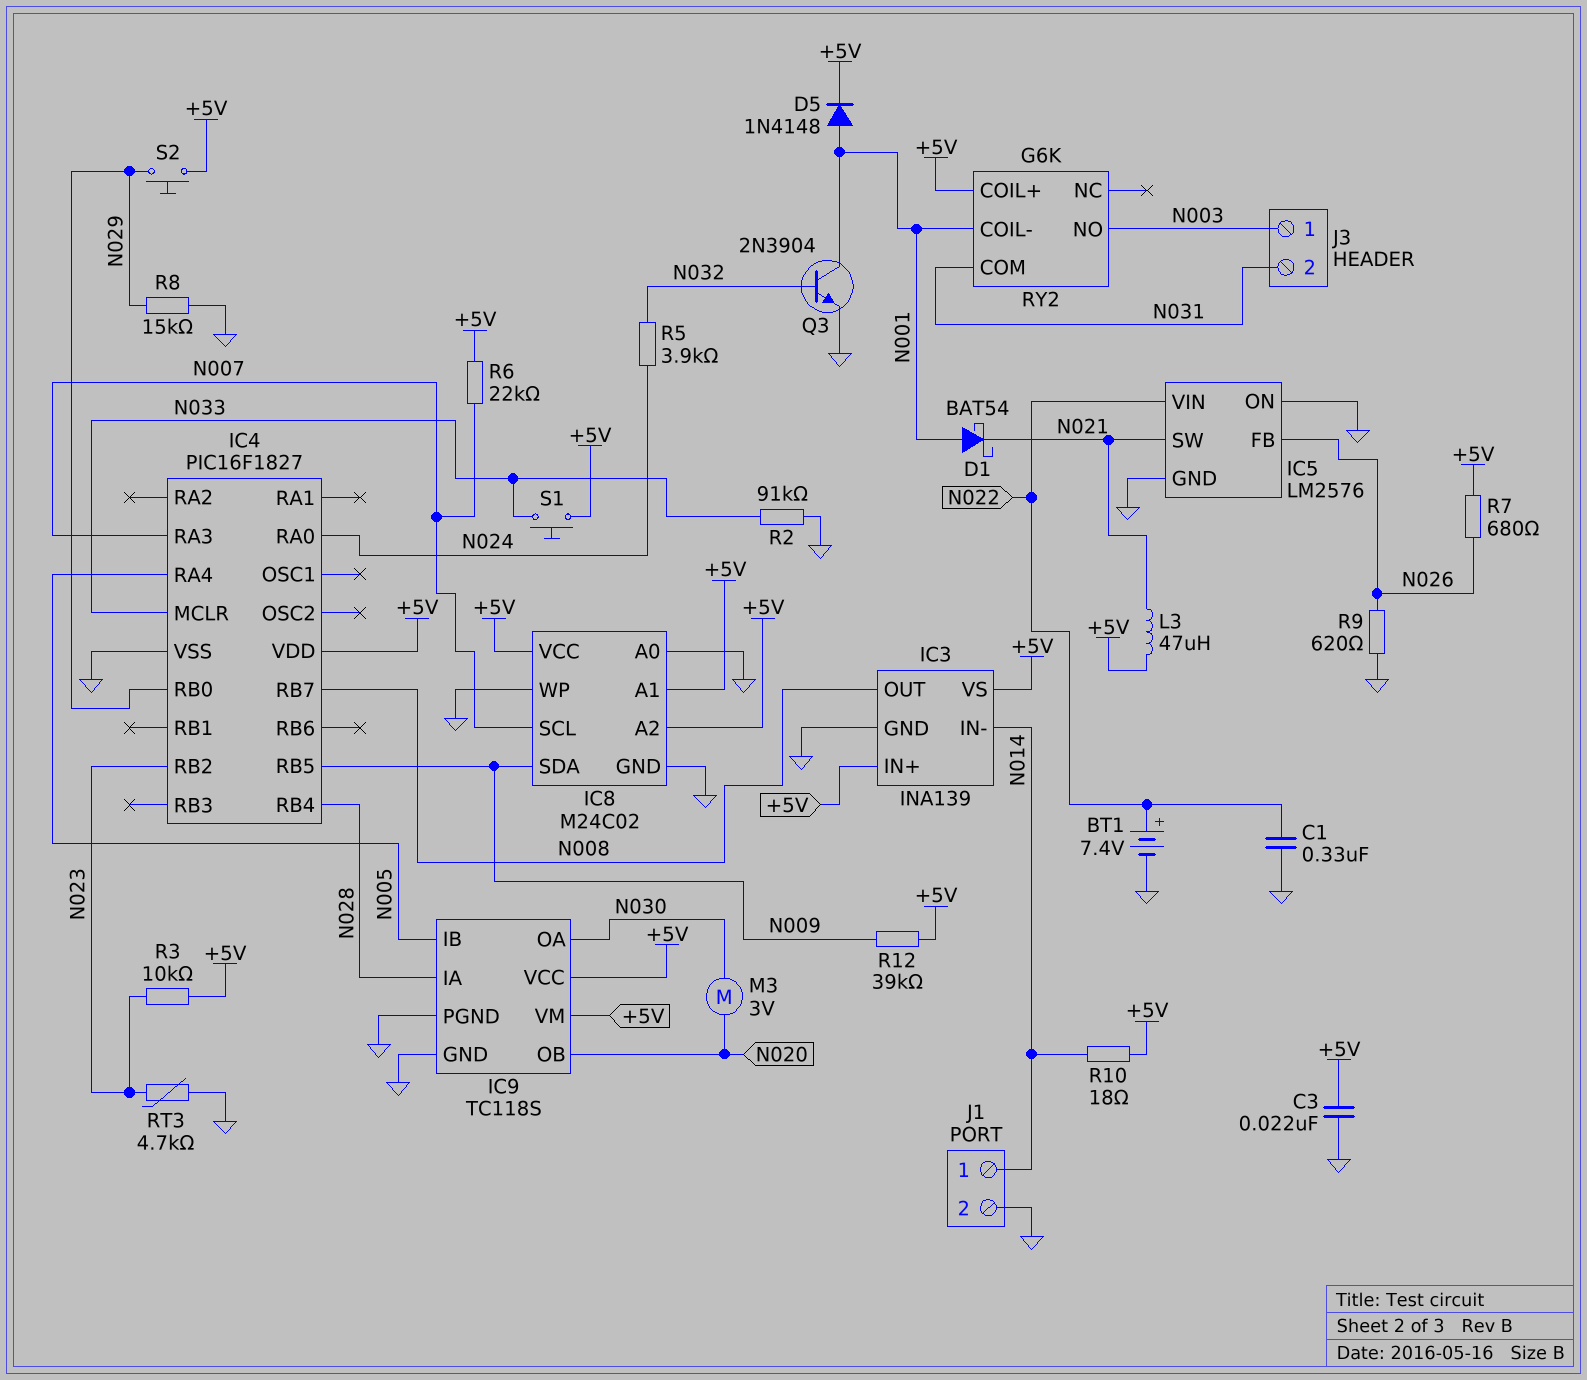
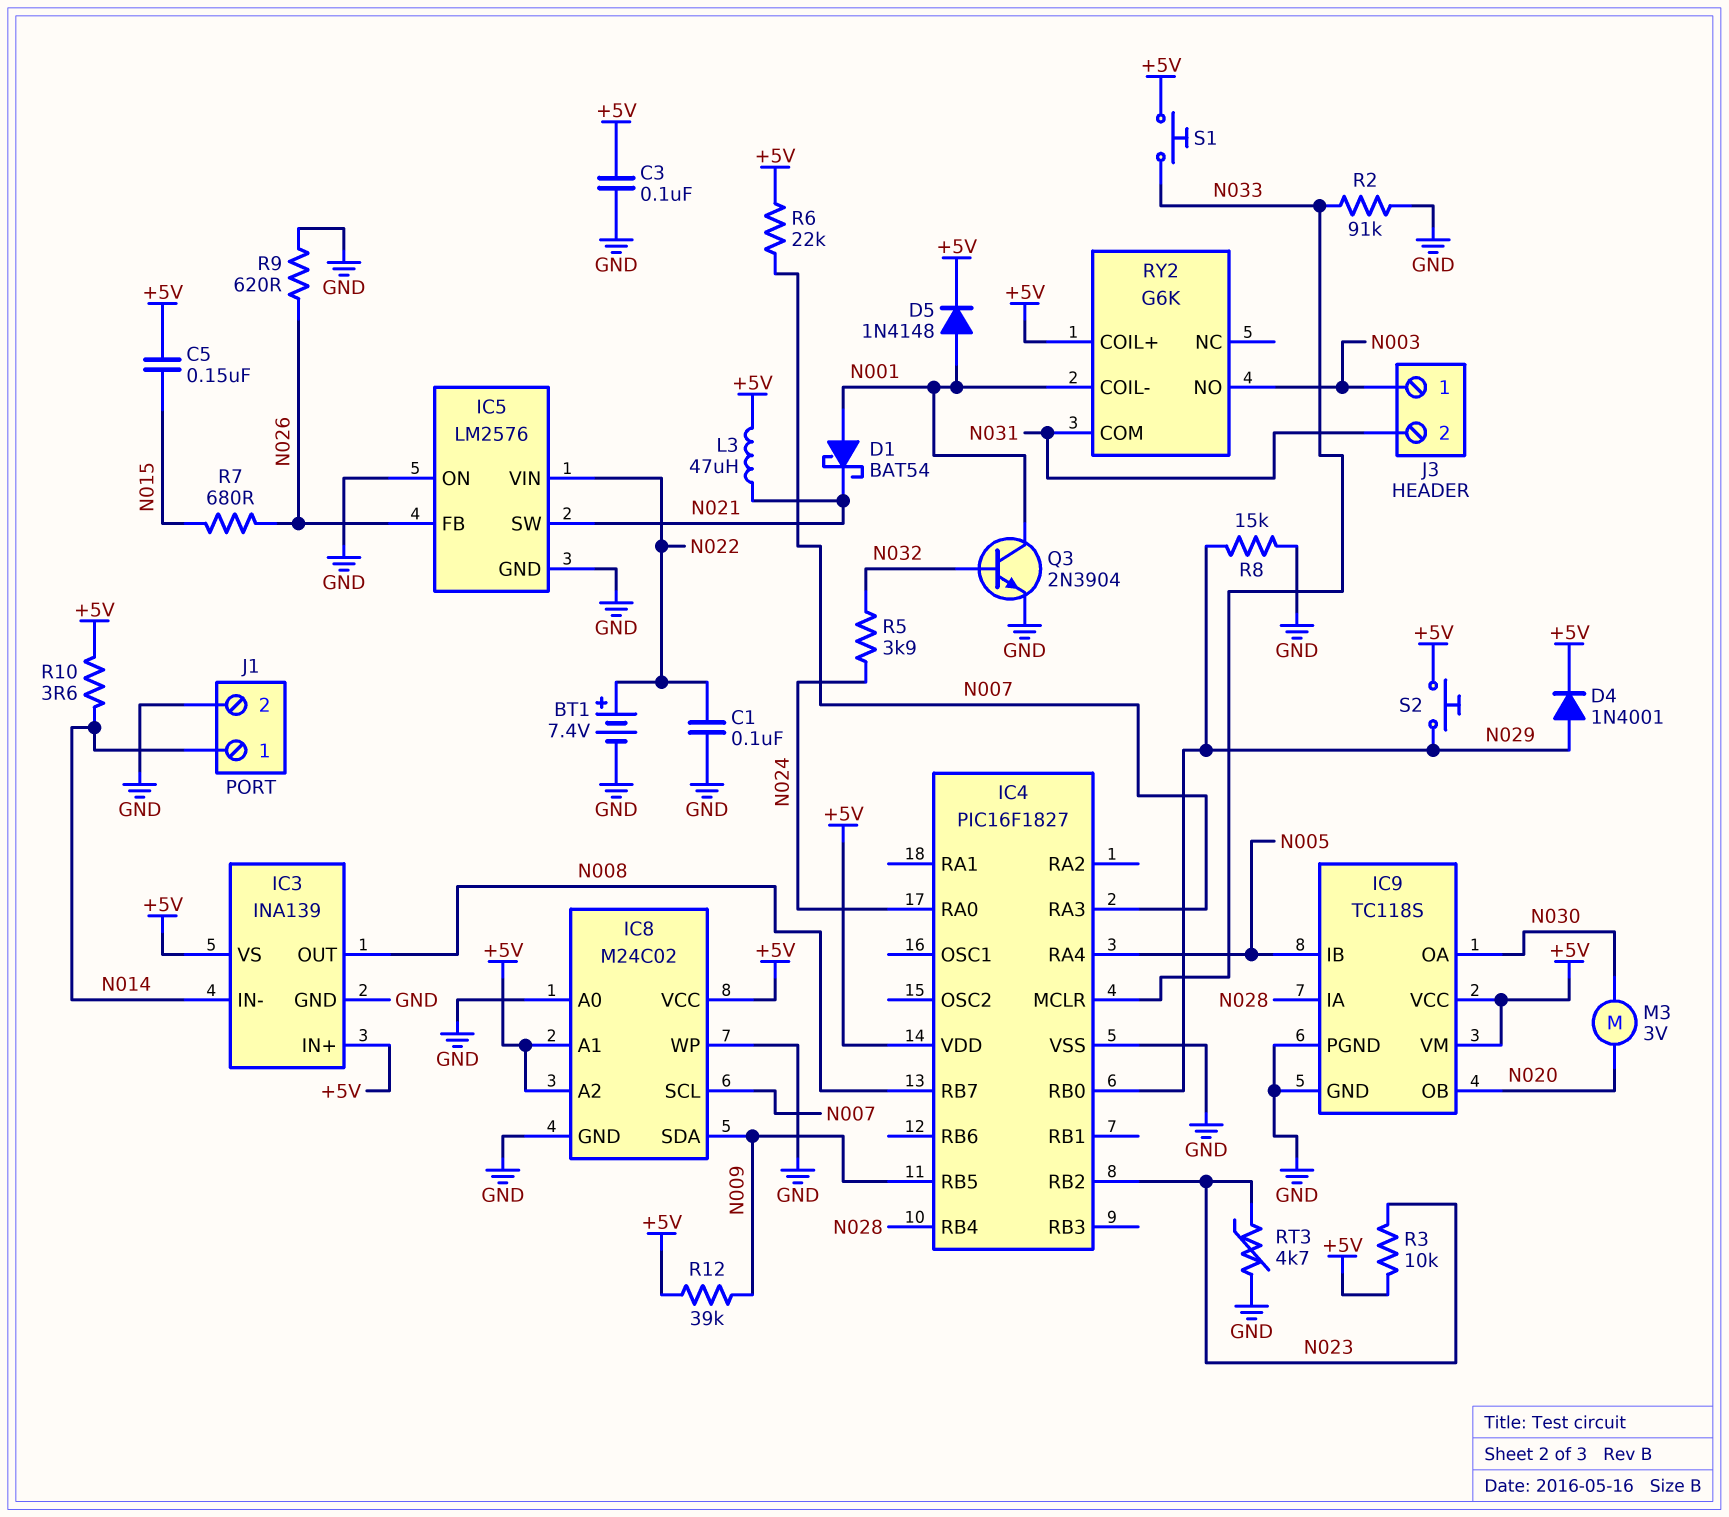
C1: 330nF (GND, N022) -> 100nF (GND, N022)
C3: 22nF (+5V, GND) -> 100nF (+5V, GND)
C5: none -> 150nF (+5V, N015)
D4: none -> diode 1N4001 (A N029, K +5V)
R7: 680 (+5V, N026) -> 680 (N015, N026)
R10: 18 (+5V, N014) -> 3.6 (+5V, N014)

